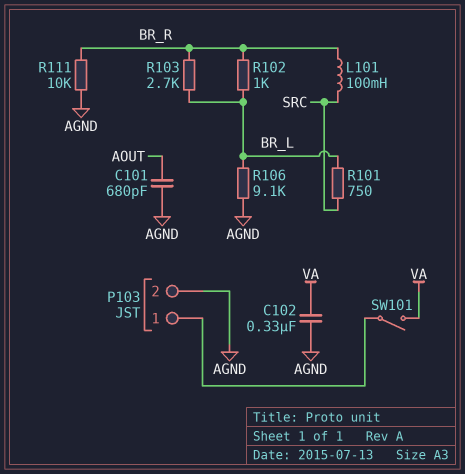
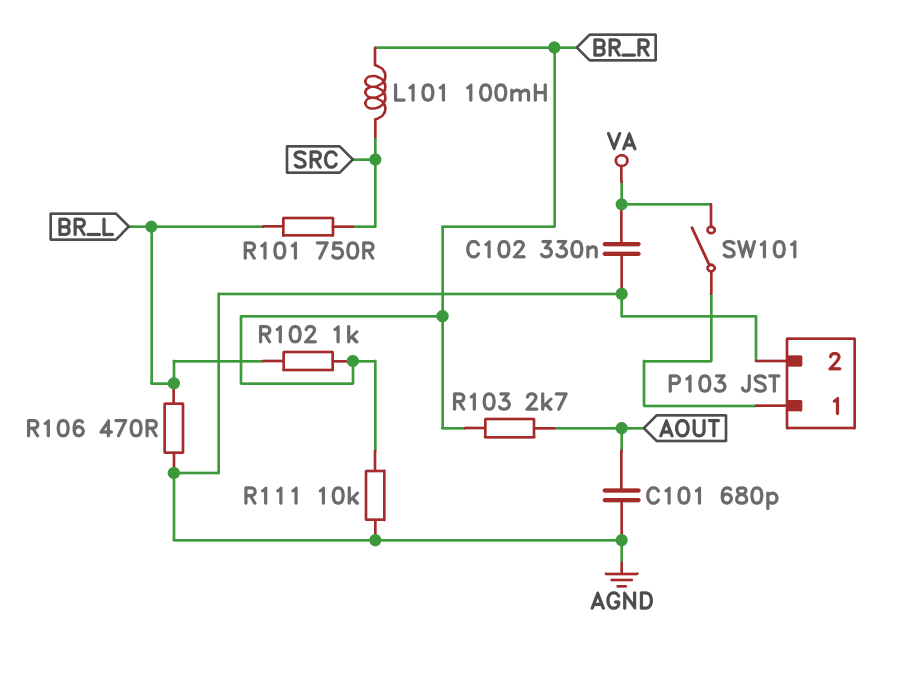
R103: 2.7k (BR_L, BR_R) -> 2.7k (AOUT, BR_R)
R106: 9.1k (AGND, BR_L) -> 470 (AGND, BR_L)

